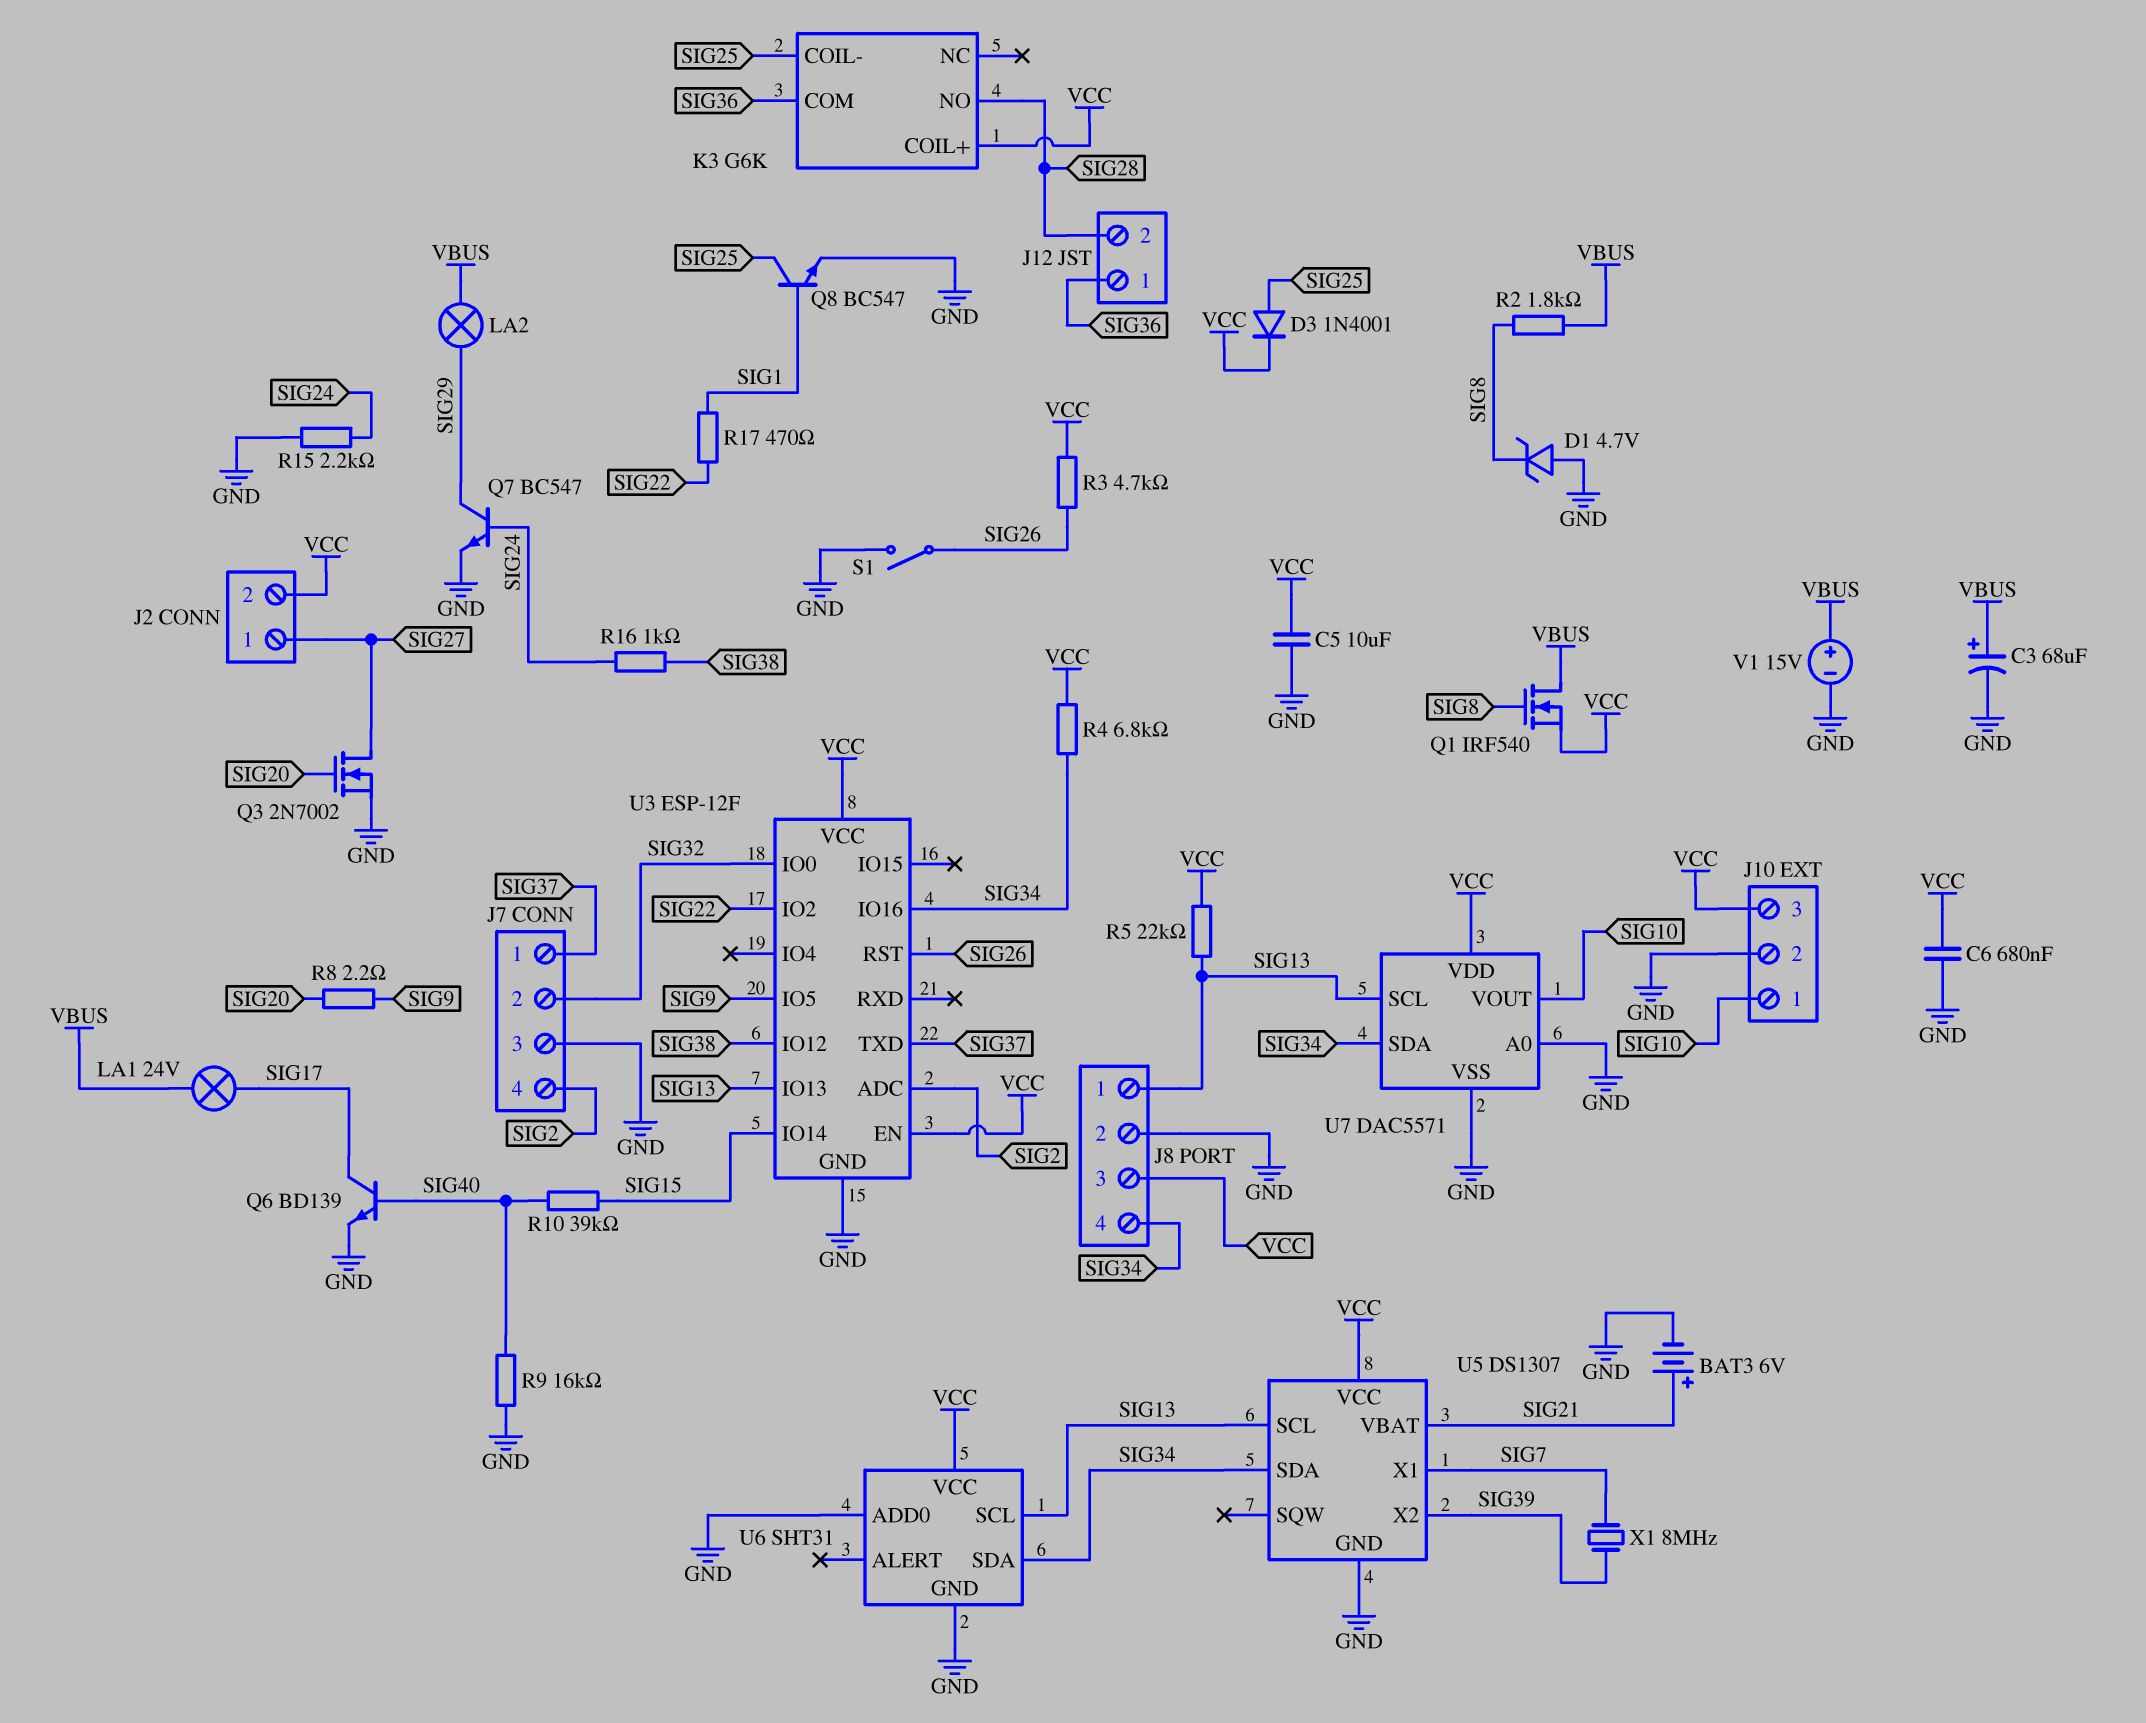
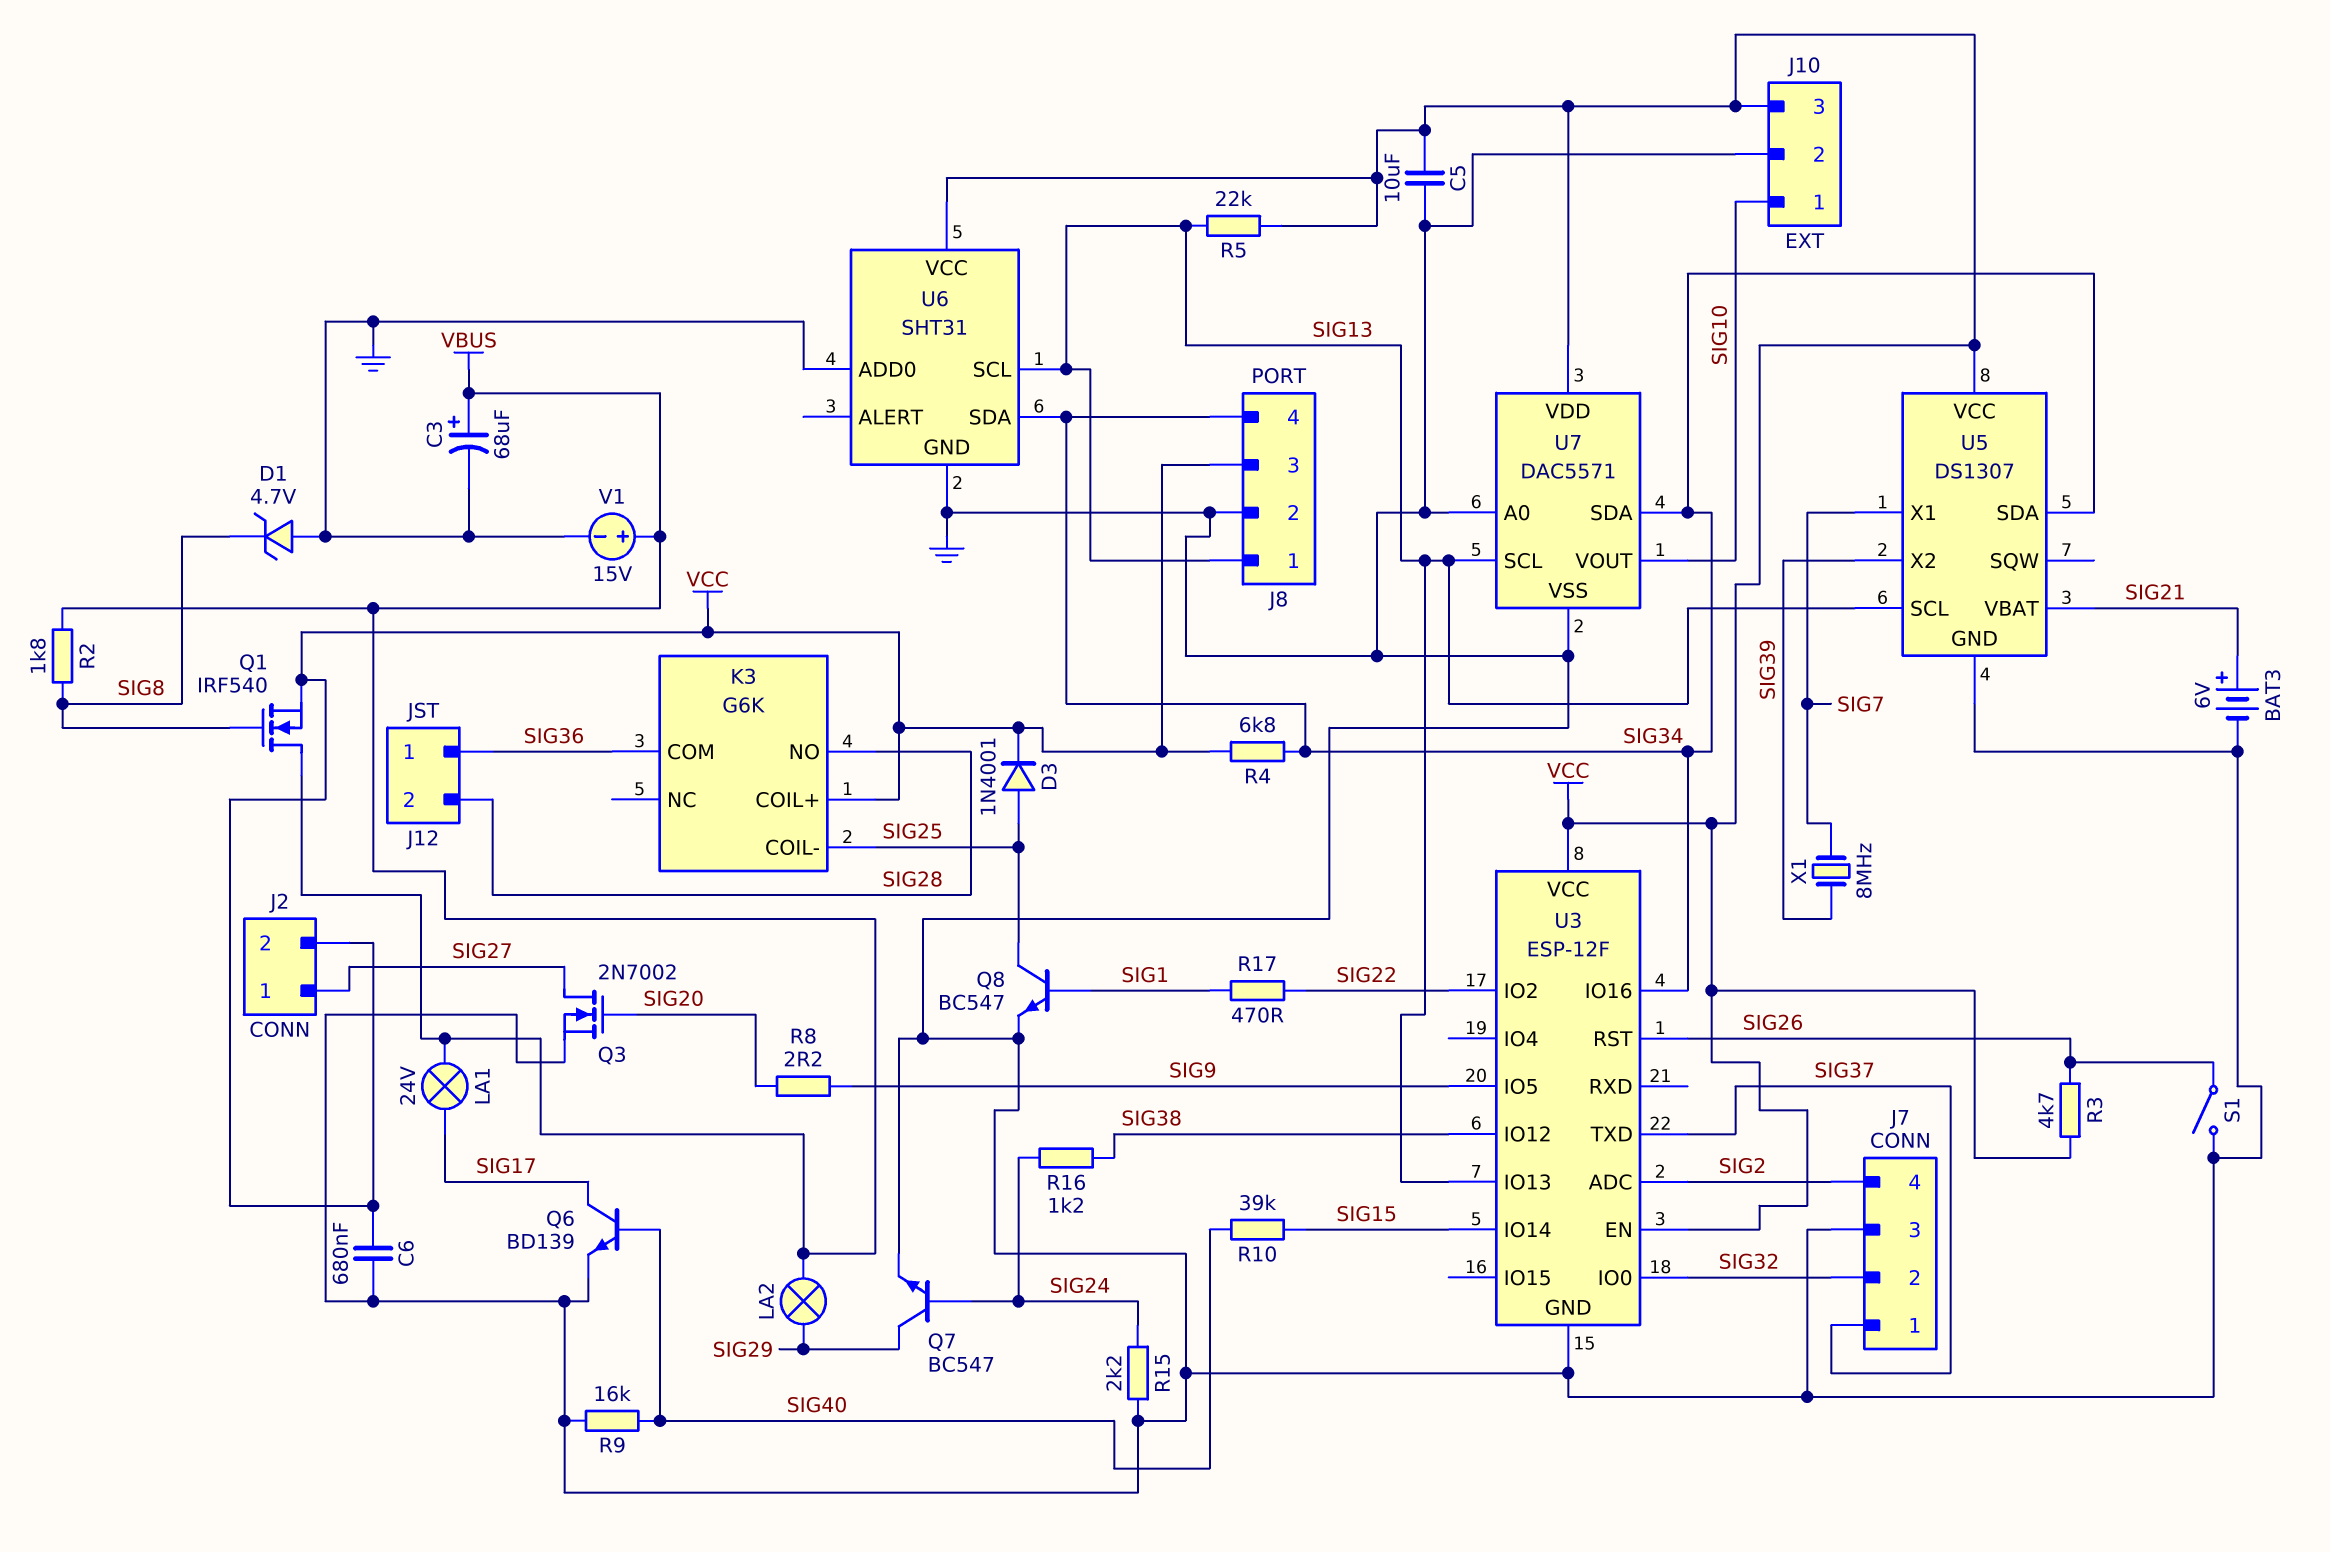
R16: 1k (SIG24, SIG38) -> 1.2k (SIG24, SIG38)

